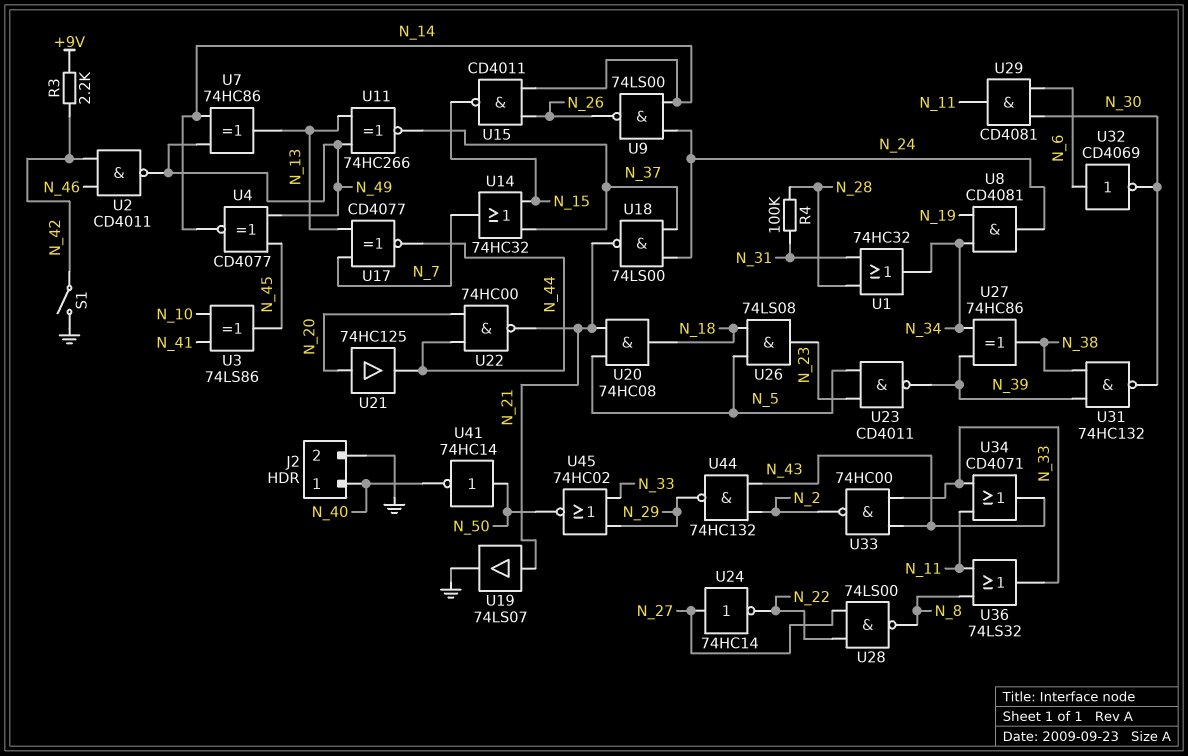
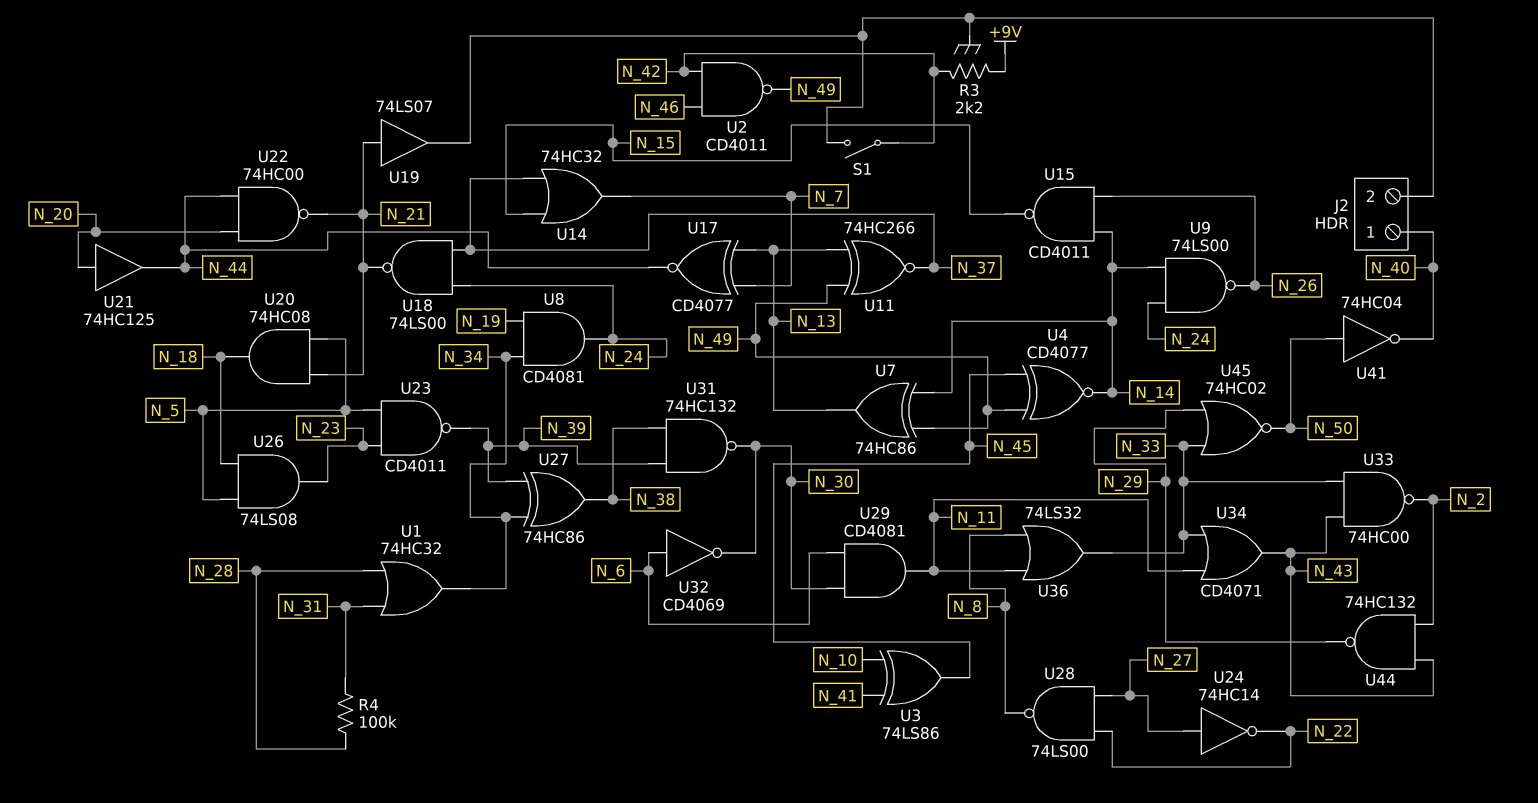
U41: NOT 74HC14 (in N_50, out N_40) -> NOT 74HC04 (in N_50, out N_40)

